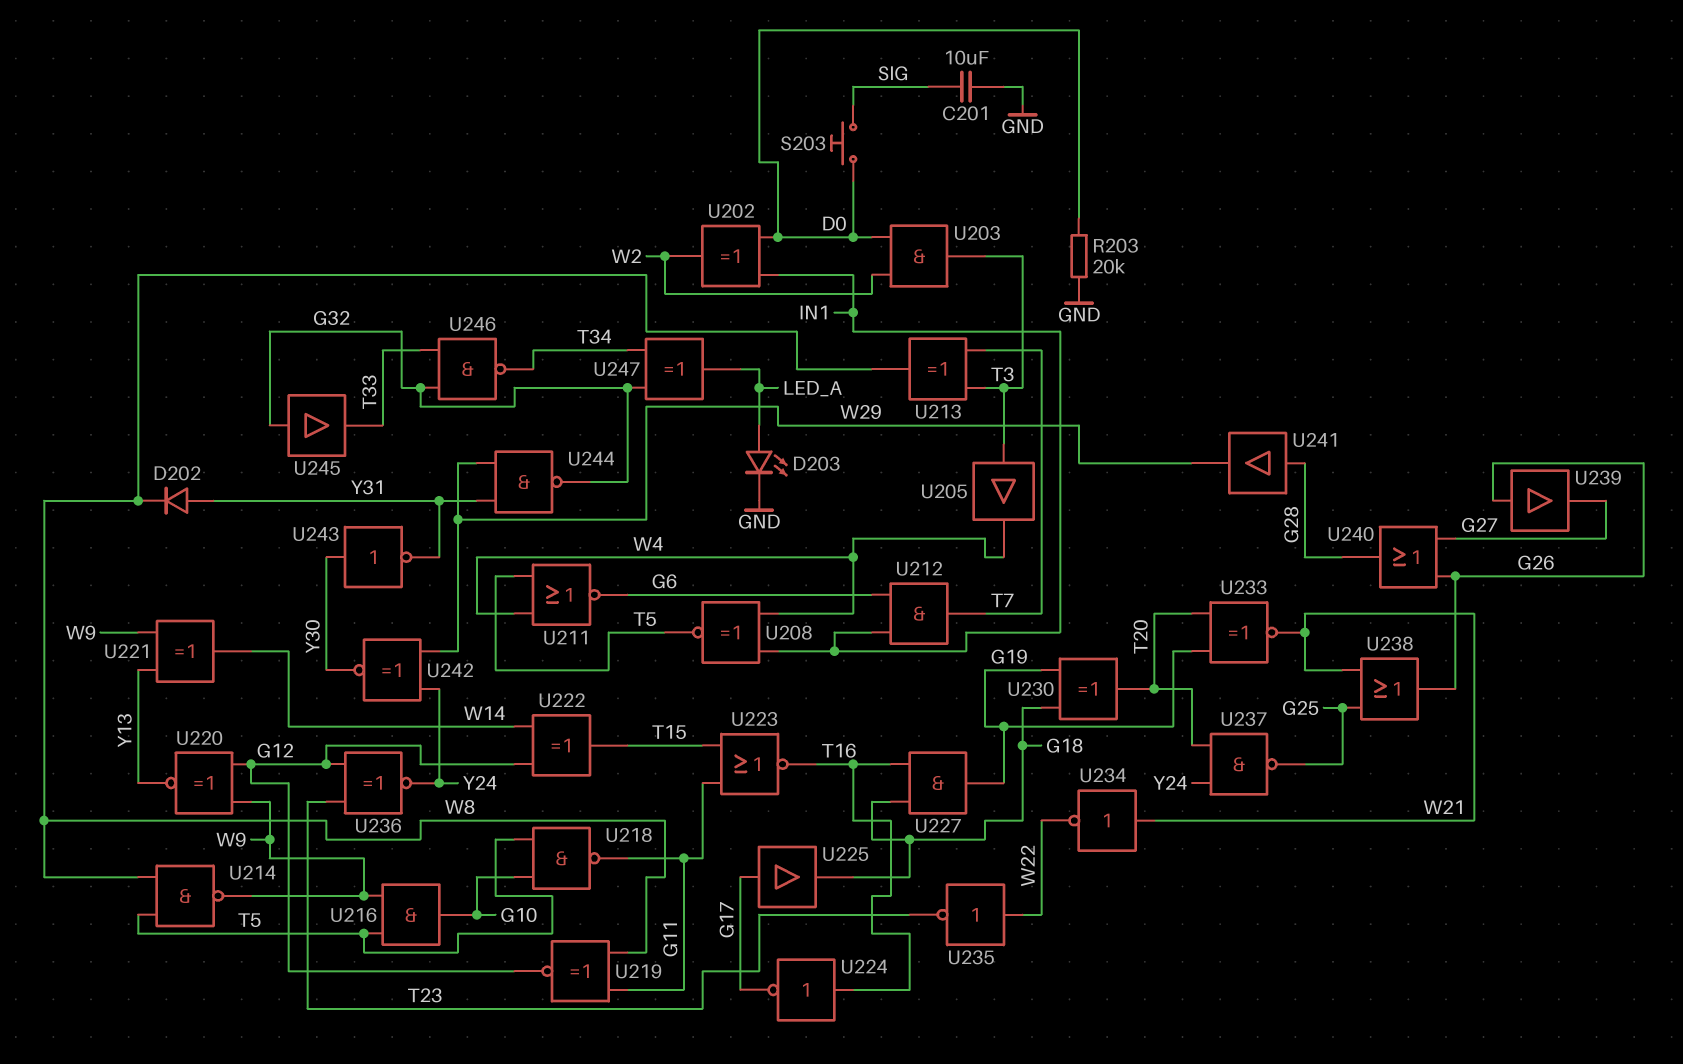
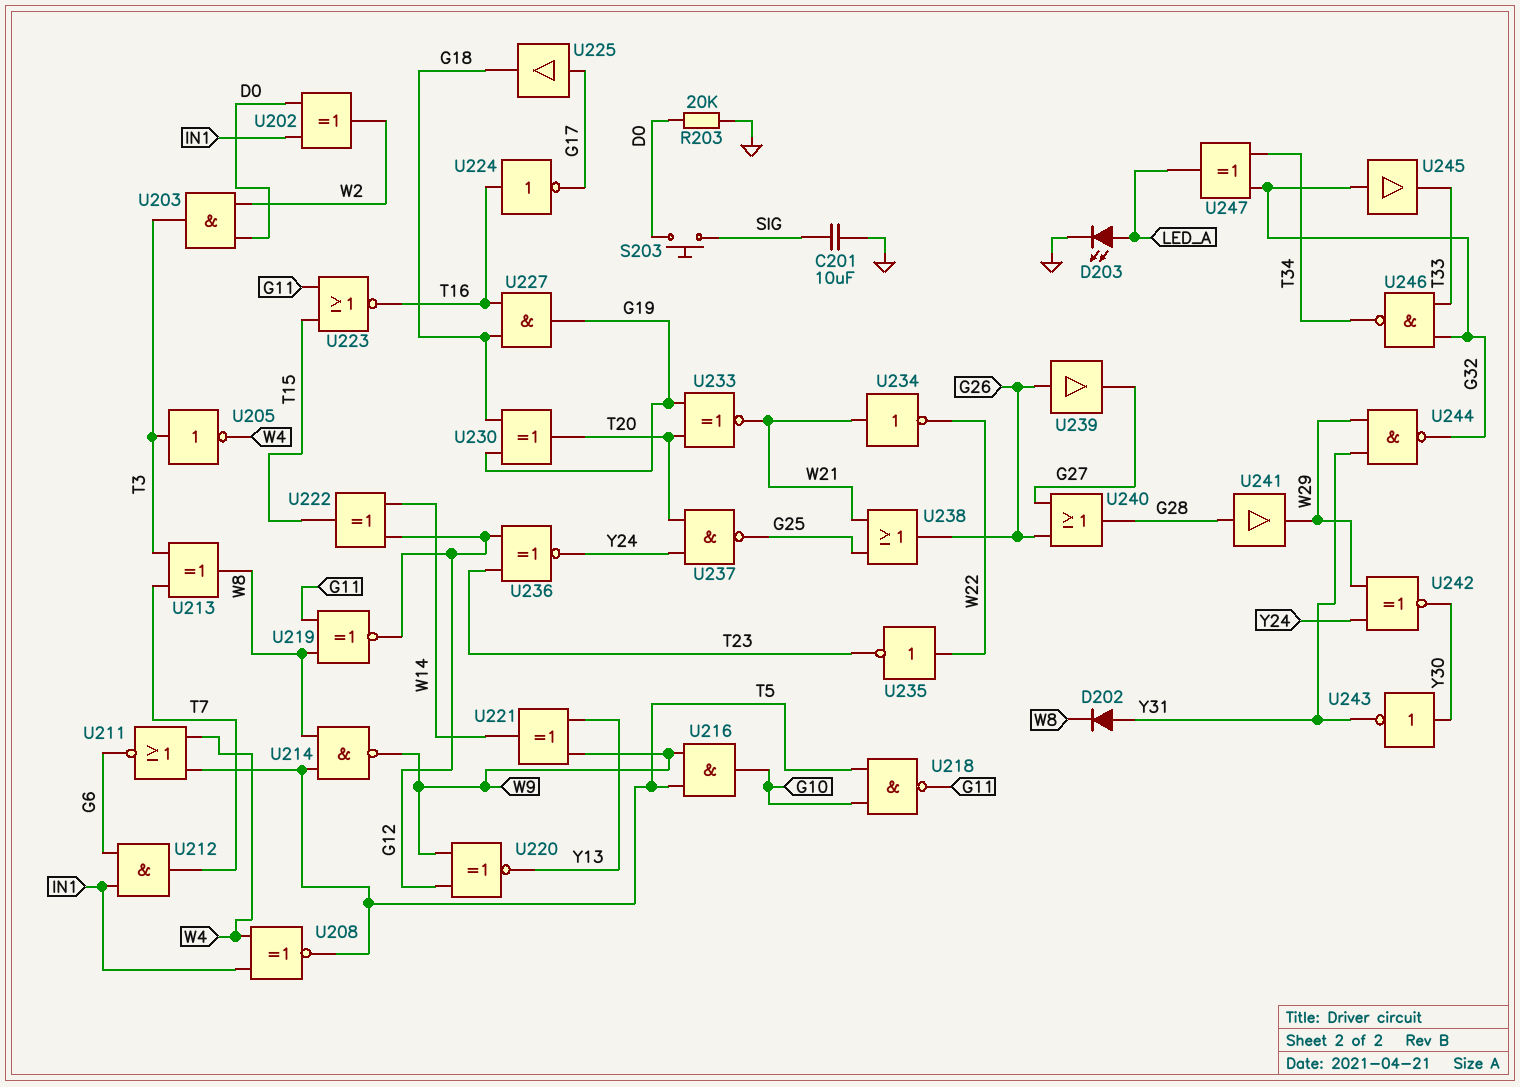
U205: buffer (in T3, out W4) -> NOT (in T3, out W4)

